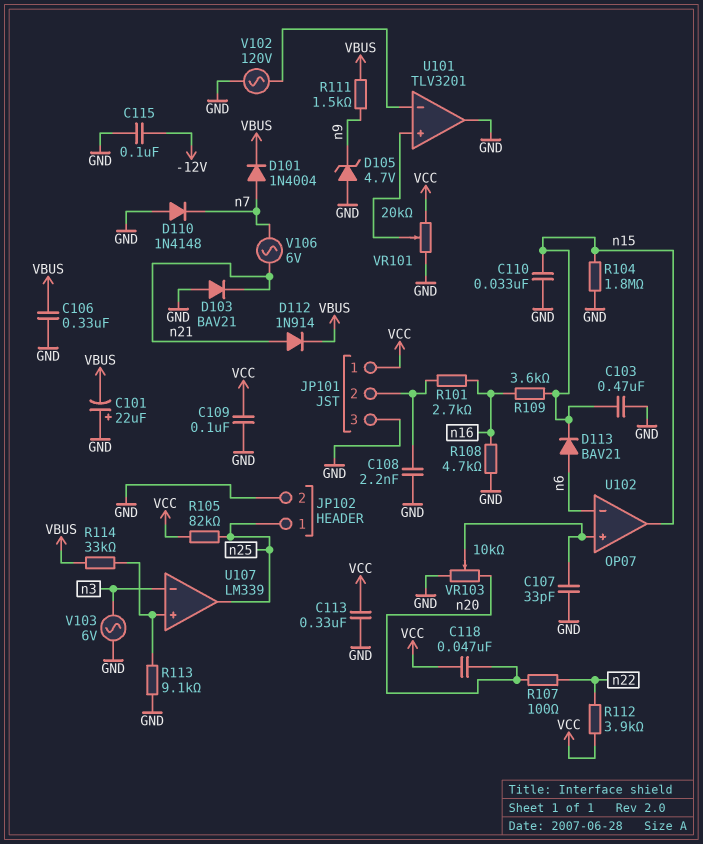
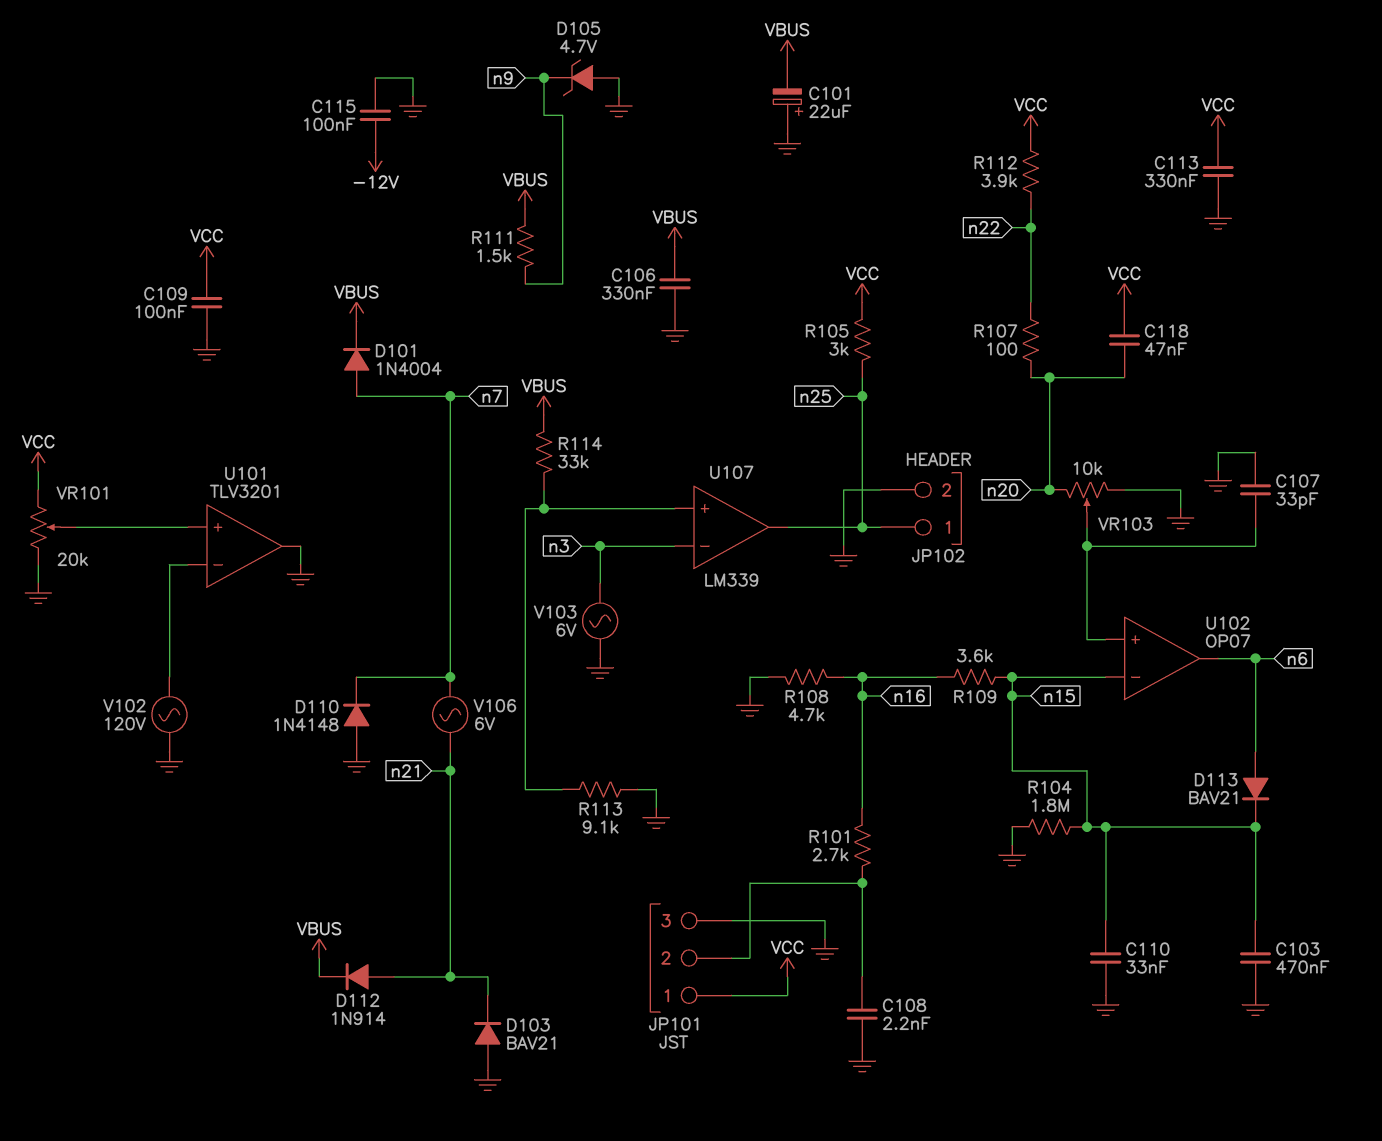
R105: 82k (VCC, n25) -> 3k (VCC, n25)
U102 pin in-: n6 -> n15
U102 pin out: n15 -> n6

